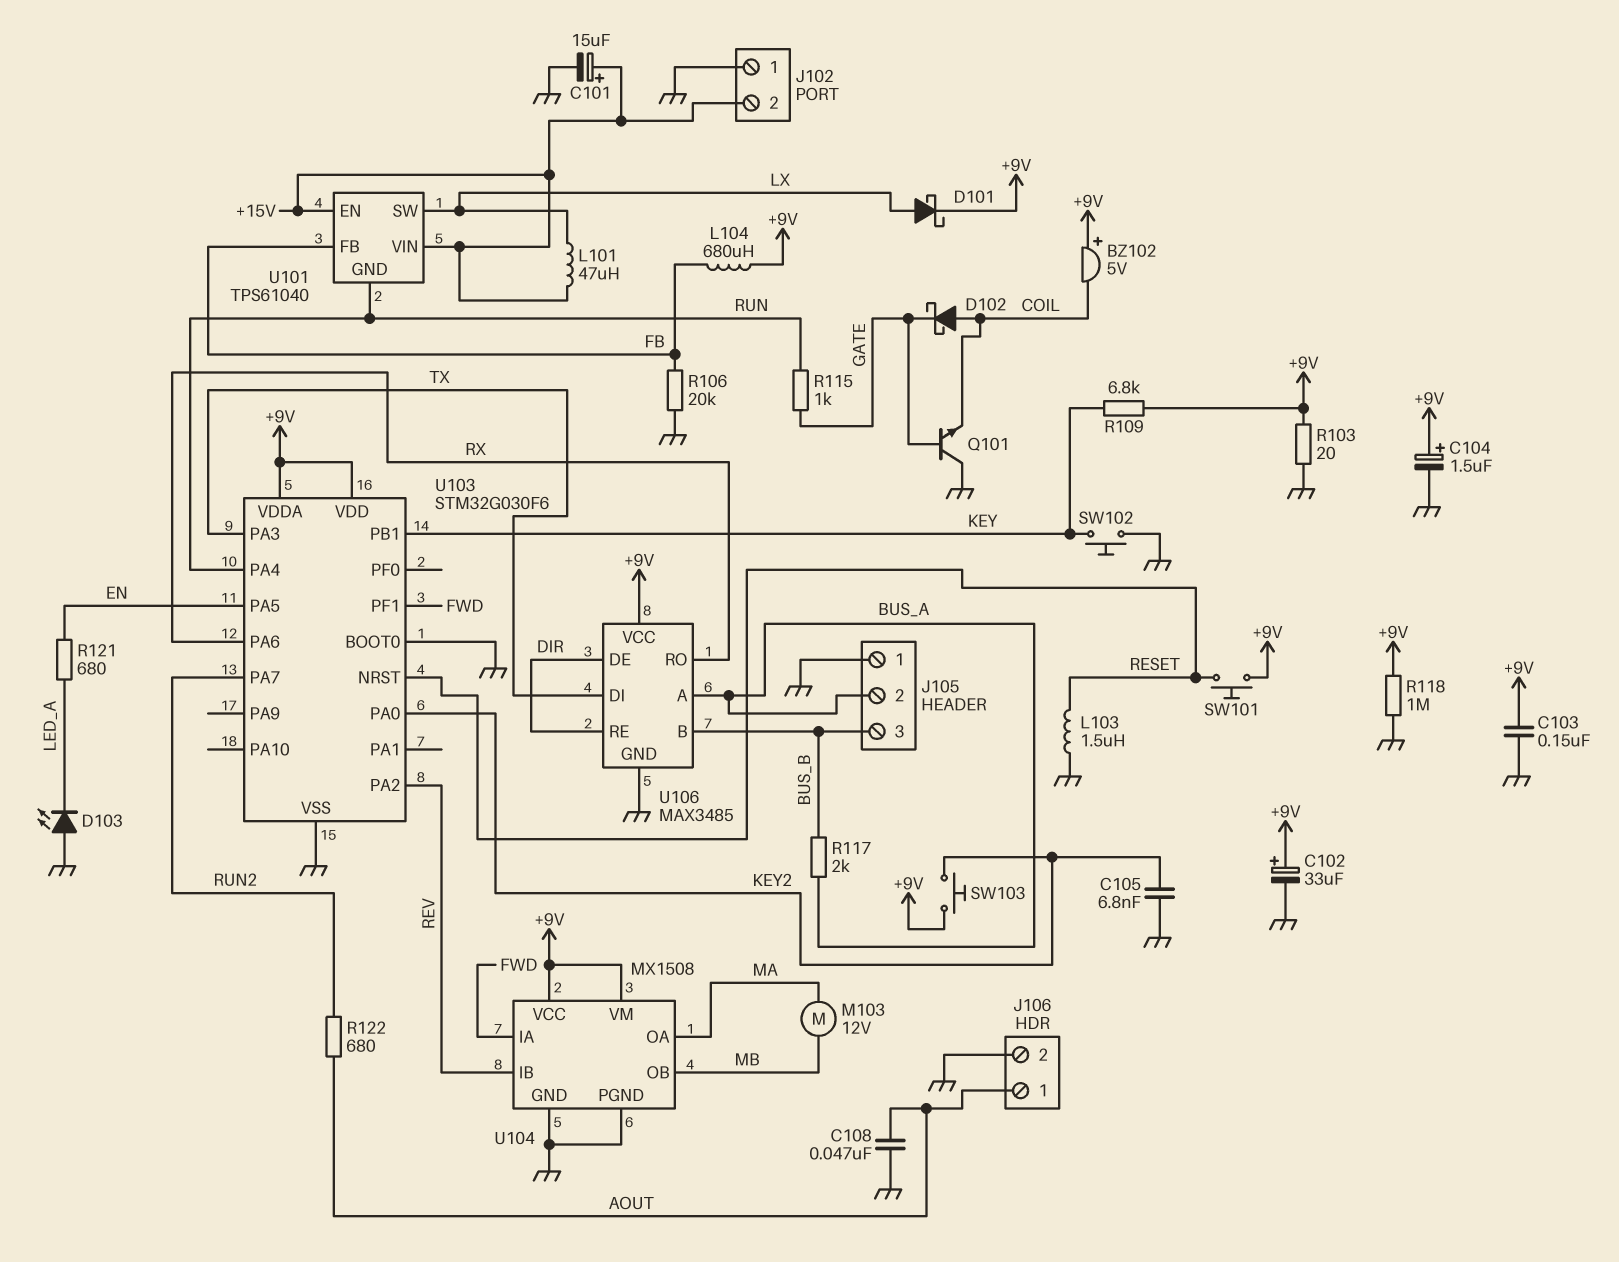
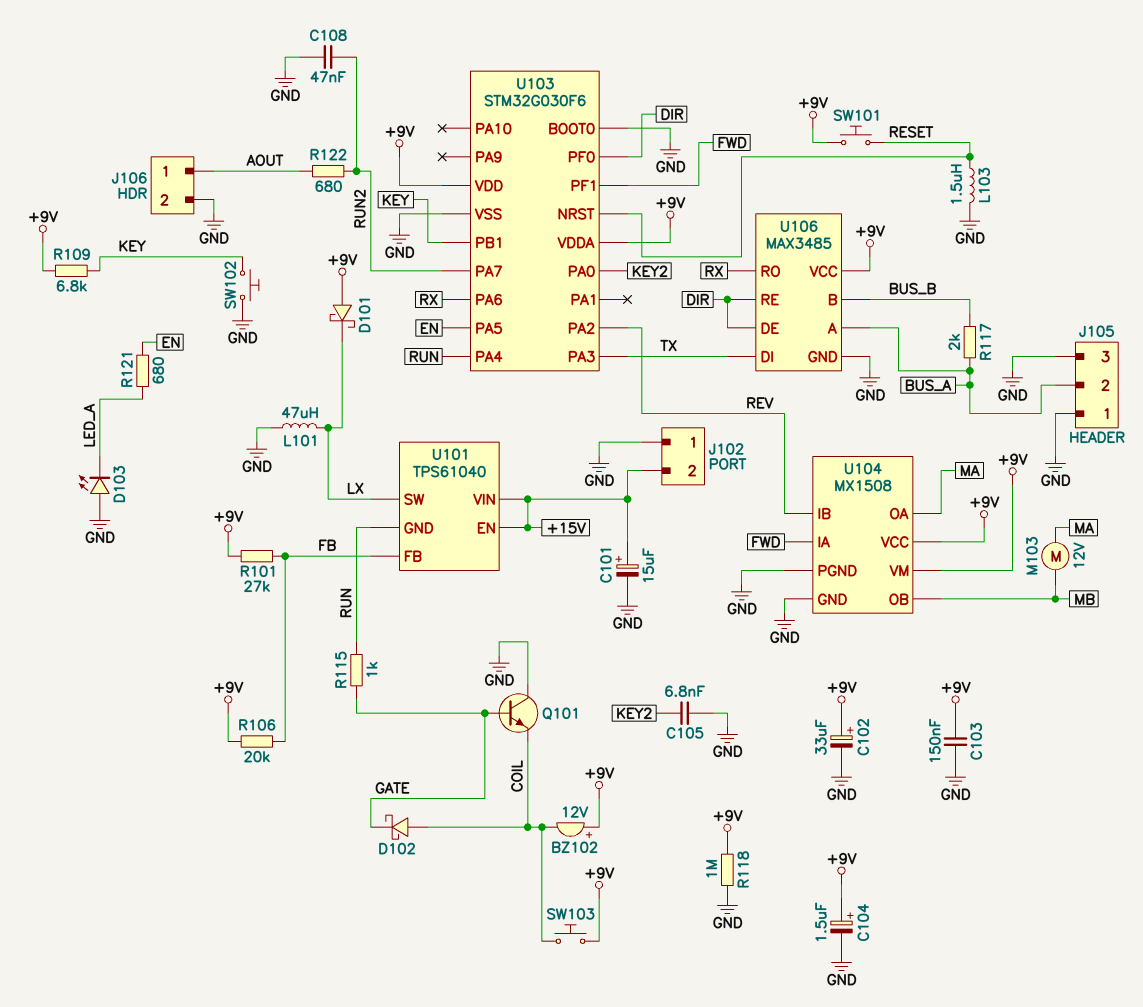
BZ102: buzzer 5V (plus +9V, minus COIL) -> buzzer 12V (plus +9V, minus COIL)
C108: 47nF (AOUT, GND) -> 47nF (GND, RUN2)
D101: schottky (A LX, K +9V) -> schottky (A +9V, K LX)
J105 pin 3: BUS_B -> GND
L101: 47uH (+15V, LX) -> 47uH (GND, LX)
L104: 680uH (+9V, FB) -> none
R101: none -> 27k (+9V, FB)
R103: 20 (+9V, GND) -> none
R106: 20k (FB, GND) -> 20k (+9V, FB)
SW103: button (+9V, KEY2) -> button (+9V, COIL)
U103 pin PF0: none -> DIR

